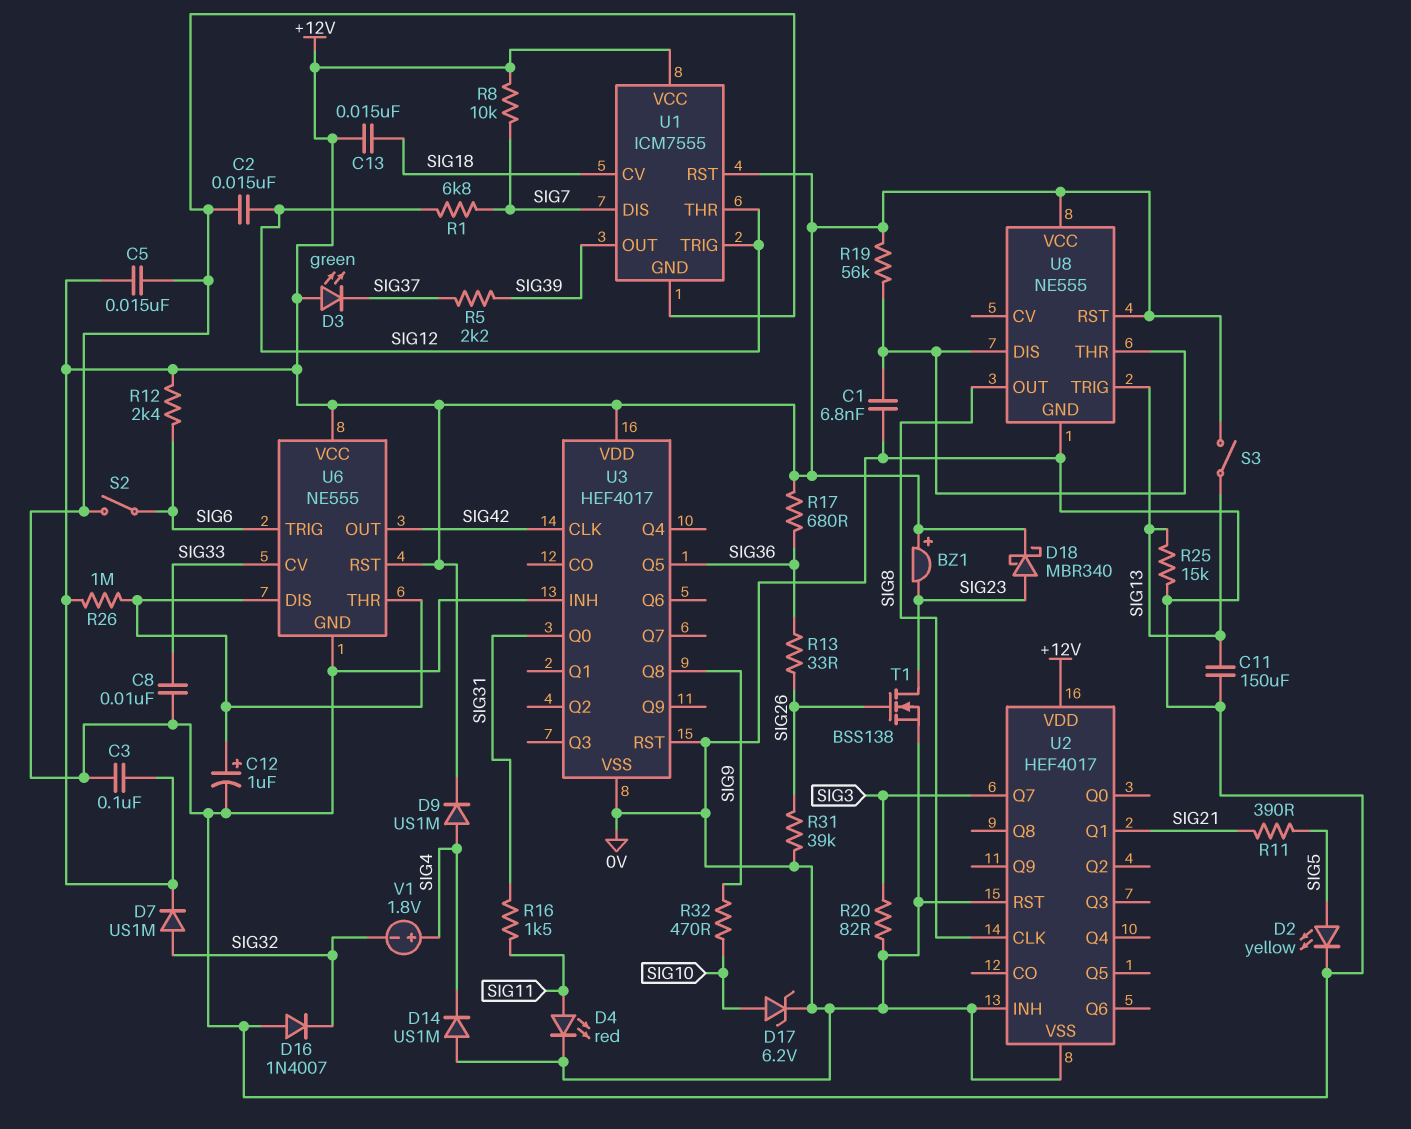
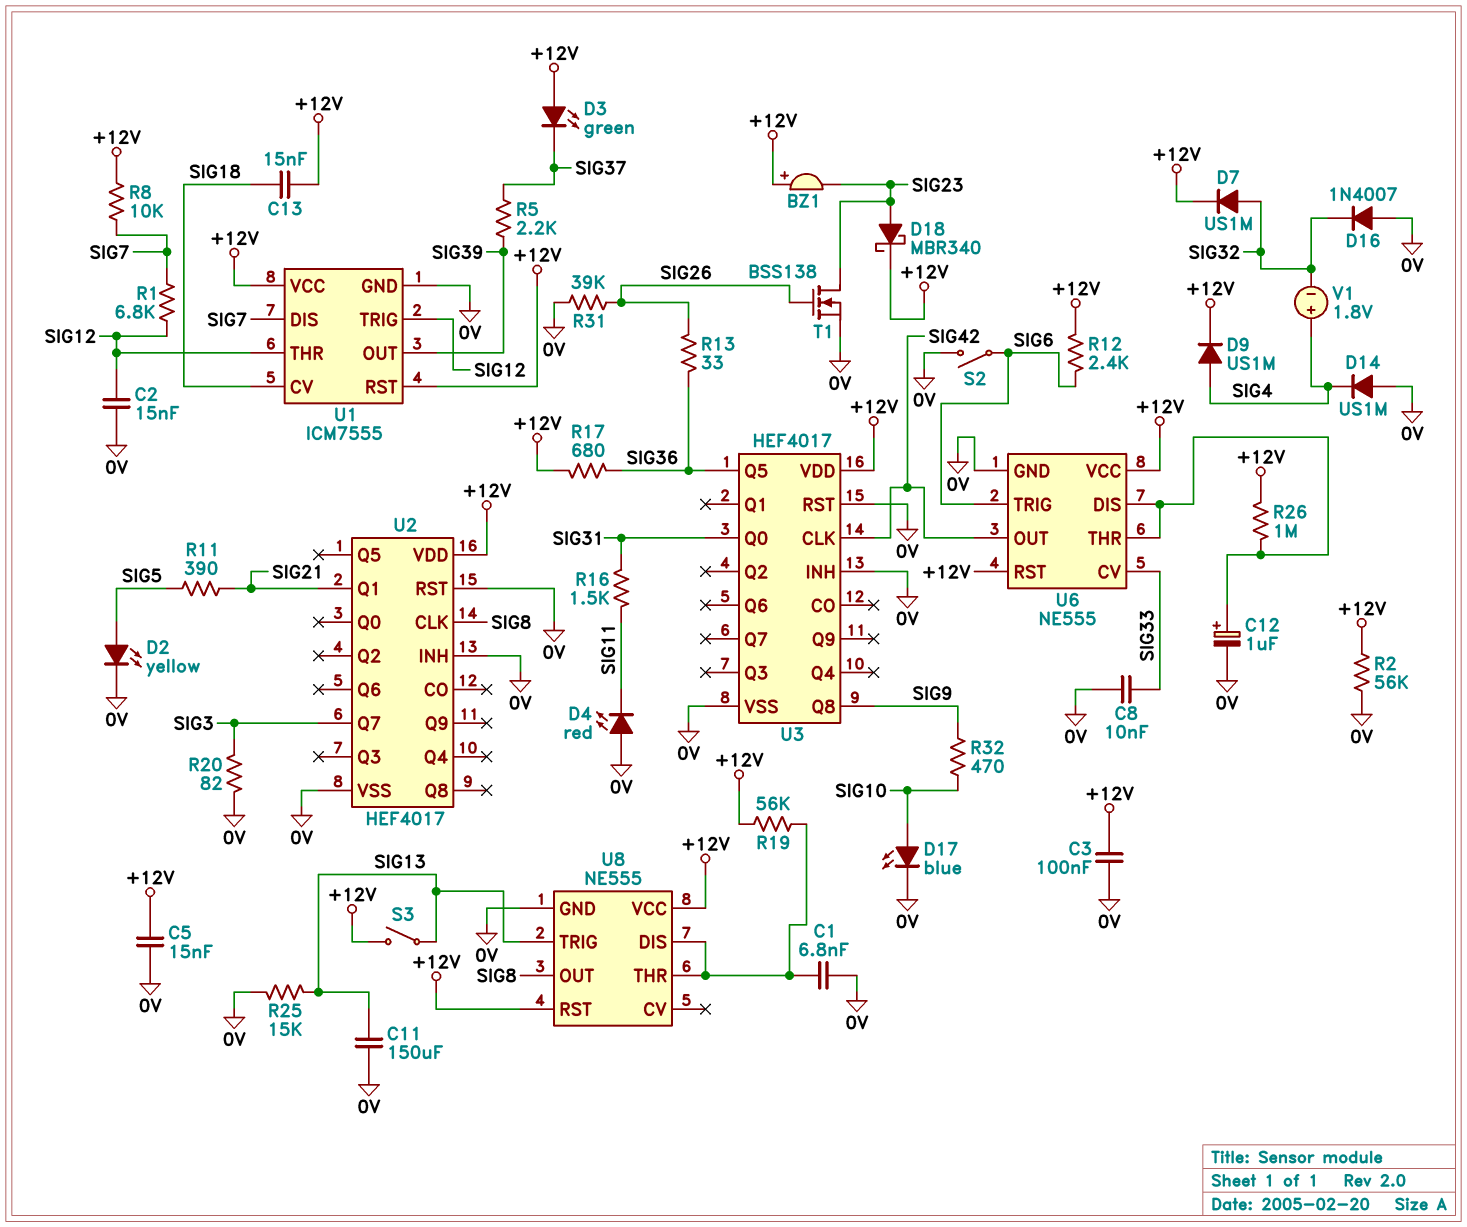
D4: LED red (A SIG11, K 0V) -> LED red (A 0V, K SIG11)
D17: zener 6.2V (A SIG10, K 0V) -> LED blue (A SIG10, K 0V)
R2: none -> 56k (+12V, 0V)

